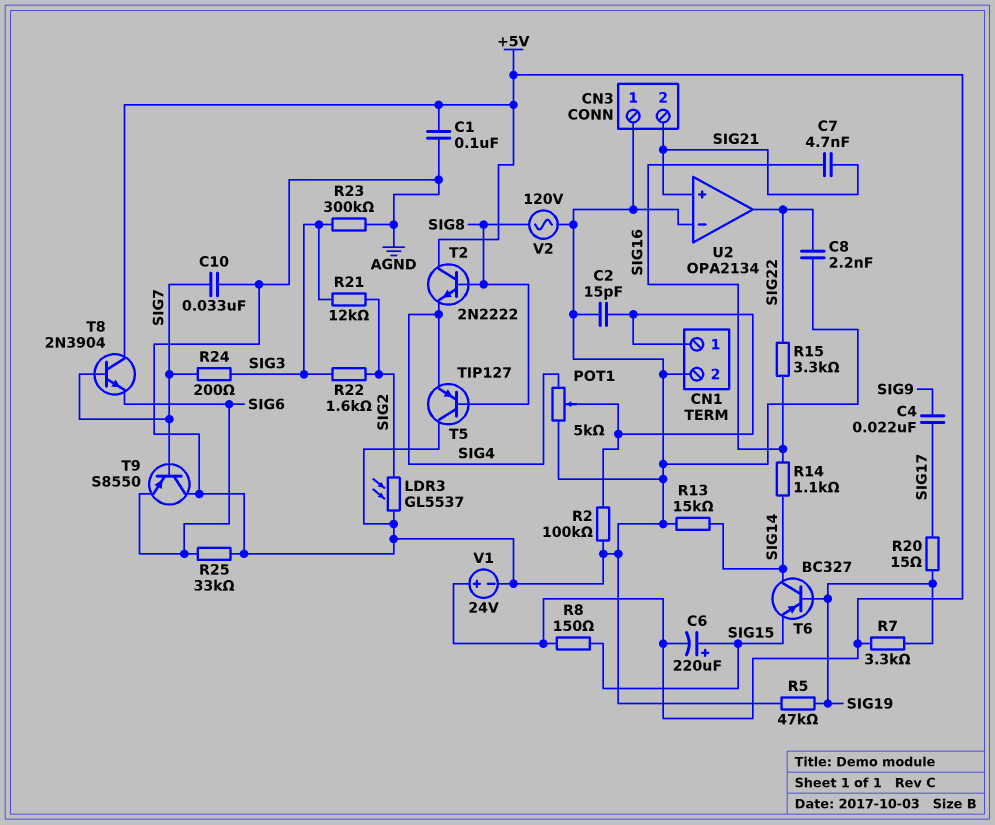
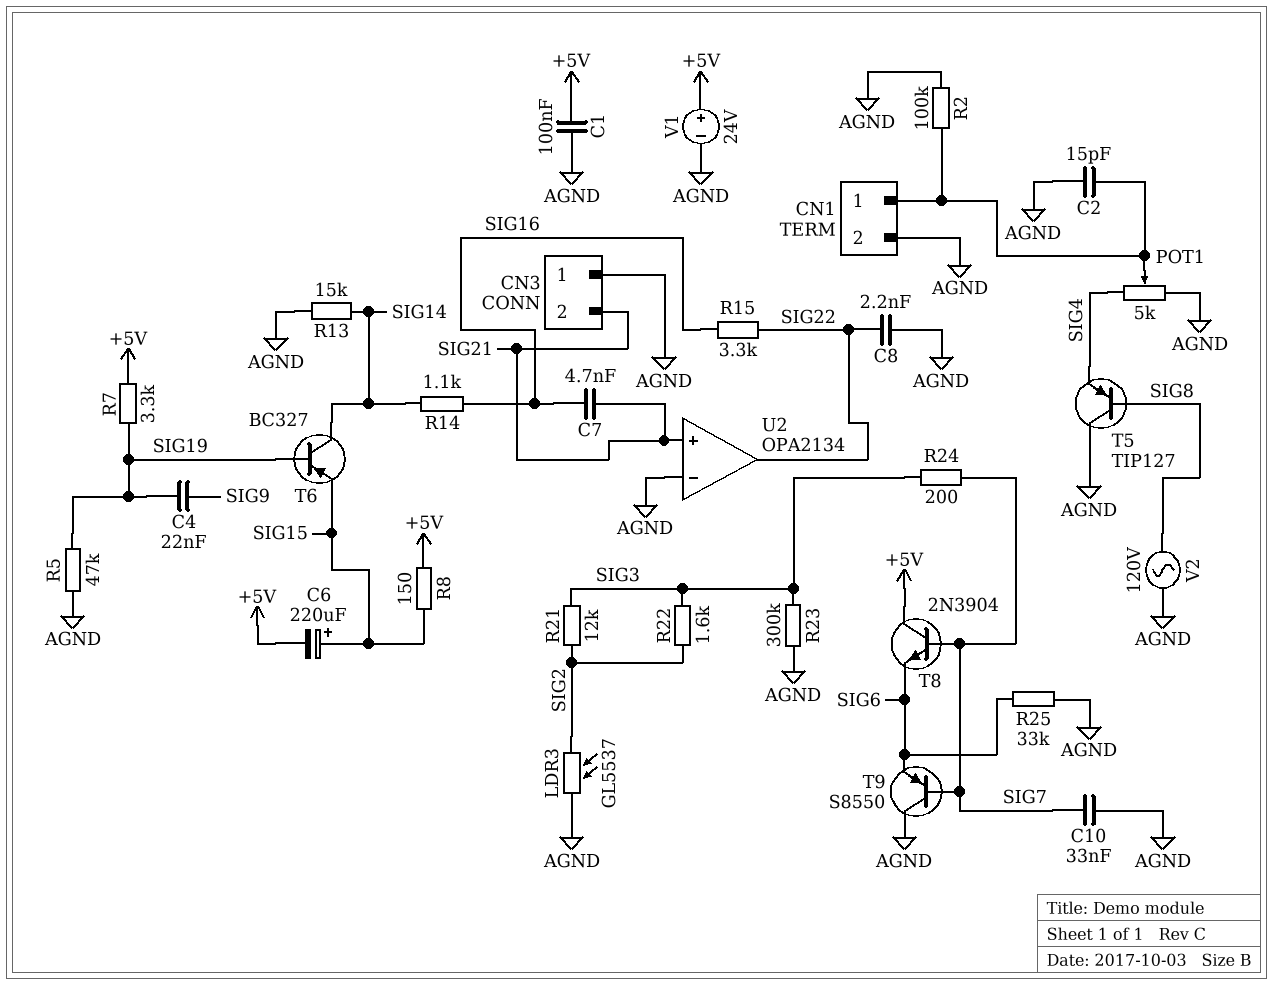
C4: 22nF (SIG9, SIG17) -> 22nF (SIG9, SIG19)
R20: 15 (SIG17, SIG19) -> none
T2: NPN 2N2222 (B SIG8, C +5V, E SIG4) -> none

